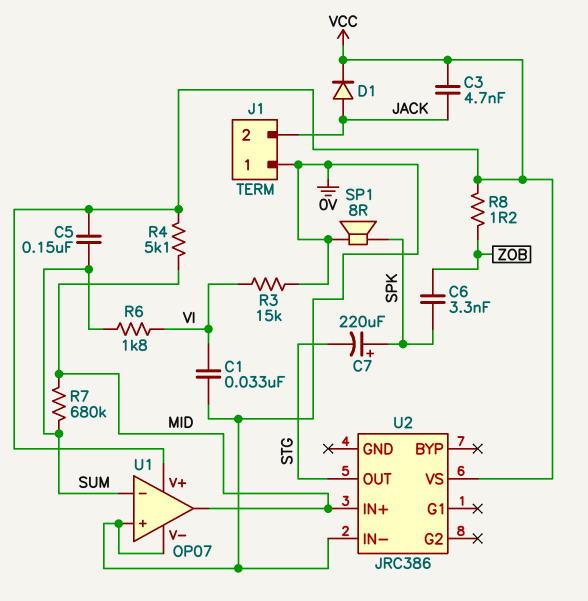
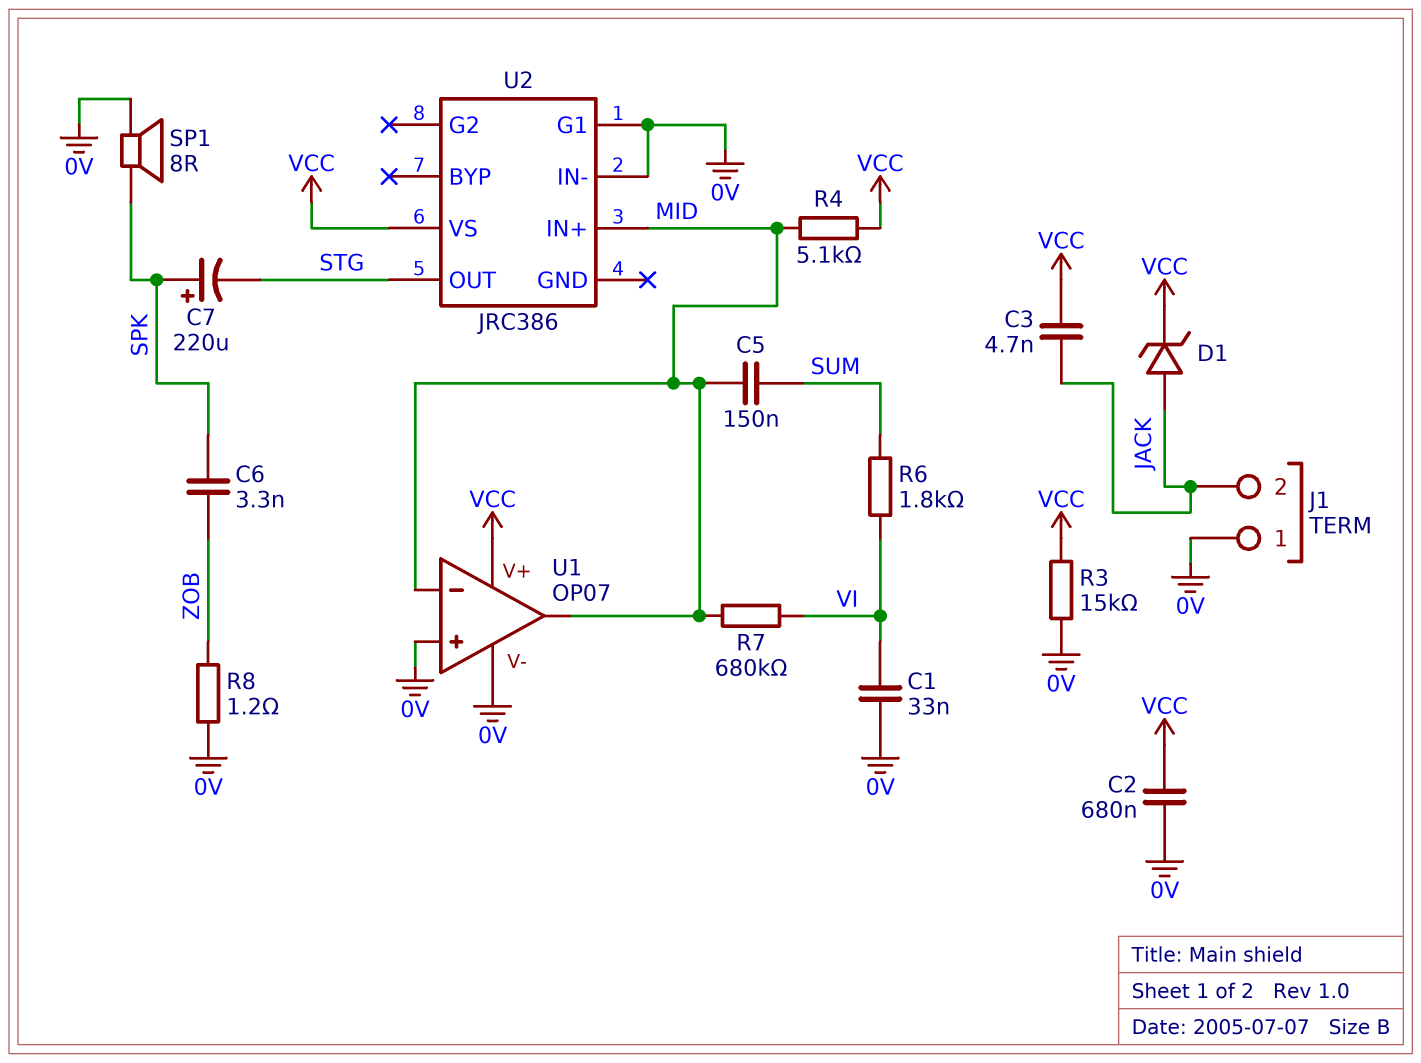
C2: none -> 680nF (0V, VCC)
C5: 150nF (SUM, VCC) -> 150nF (MID, SUM)
D1: diode (A JACK, K VCC) -> zener (A JACK, K VCC)
R3: 15k (0V, VI) -> 15k (0V, VCC)
R7: 680k (MID, SUM) -> 680k (MID, VI)
R8: 1.2 (VCC, ZOB) -> 1.2 (0V, ZOB)
U1 pin in-: SUM -> MID
U2 pin G1: none -> 0V

